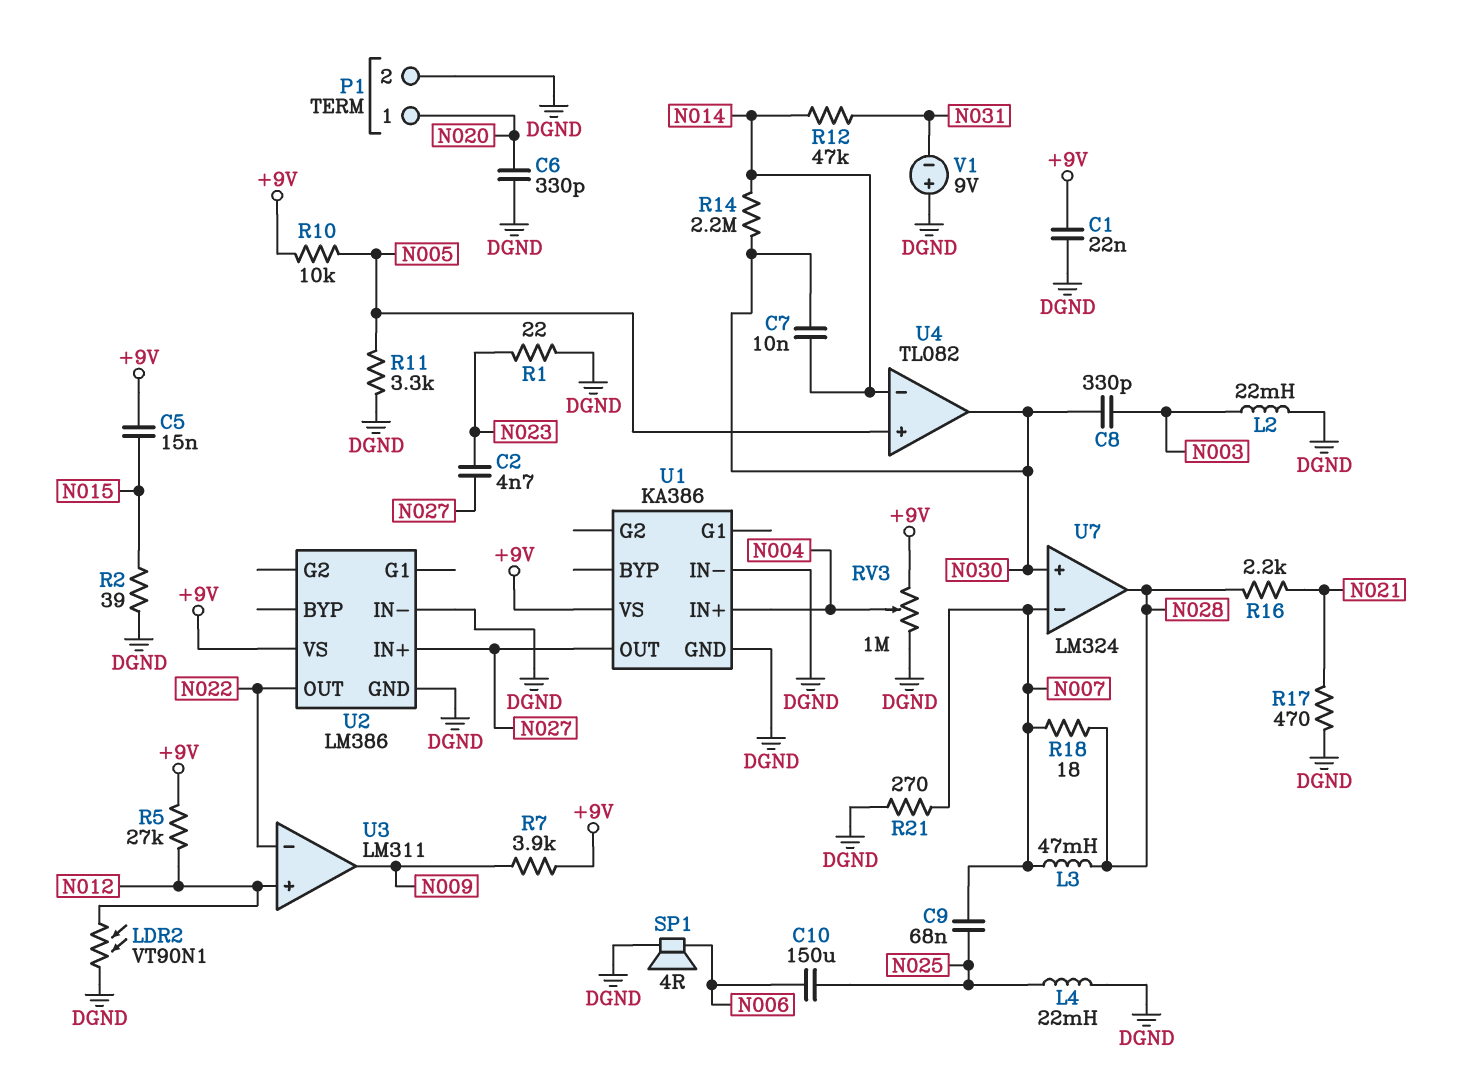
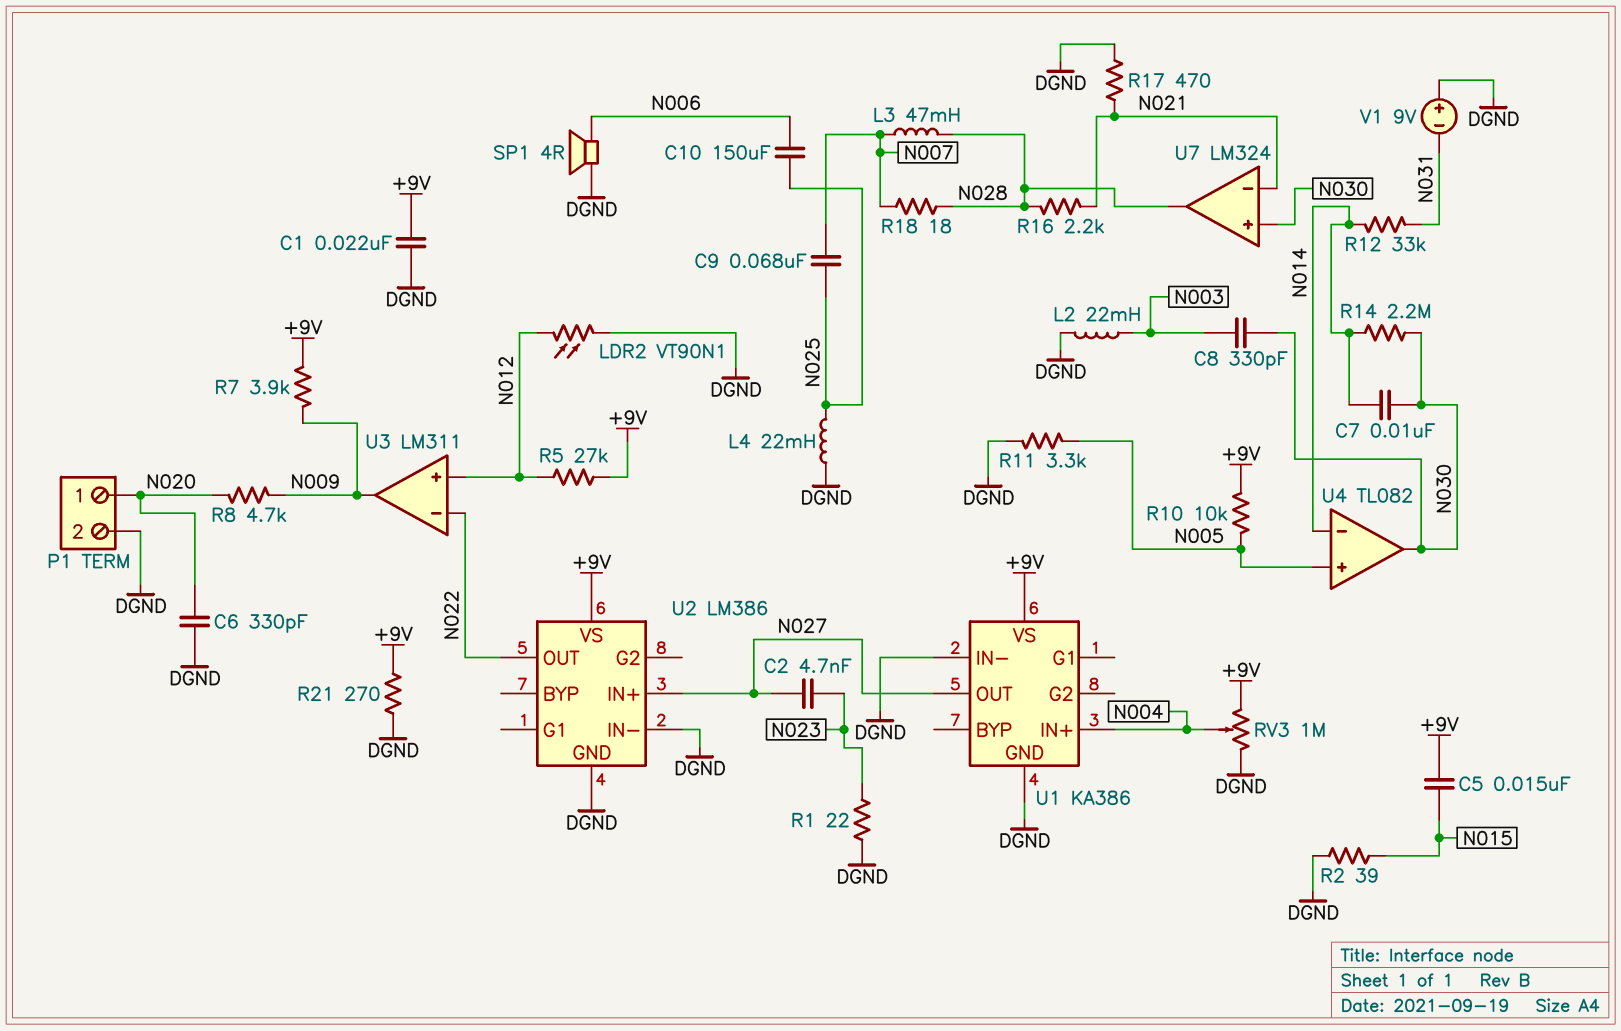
R8: none -> 4.7k (N009, N020)
R12: 47k (N014, N031) -> 33k (N014, N031)
R21: 270 (DGND, N007) -> 270 (+9V, DGND)
U7 pin in-: N007 -> N021

